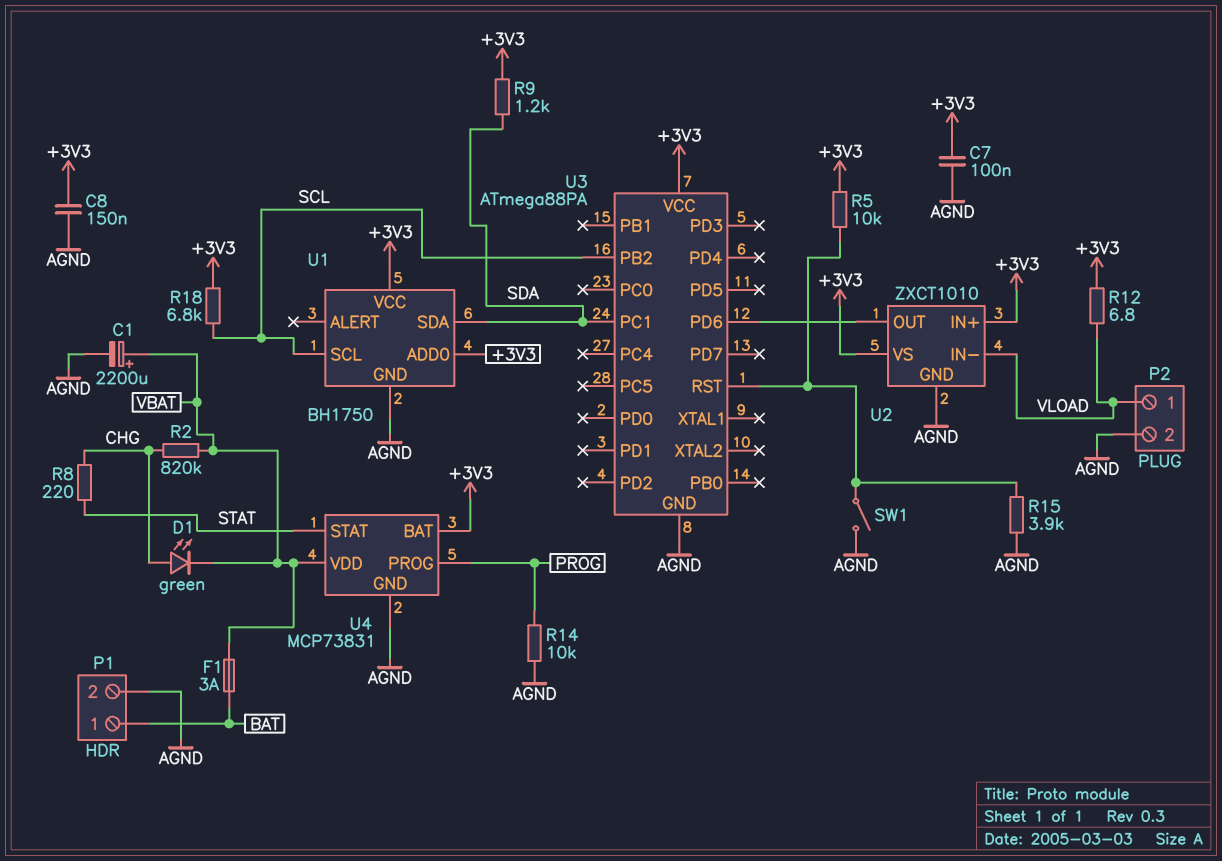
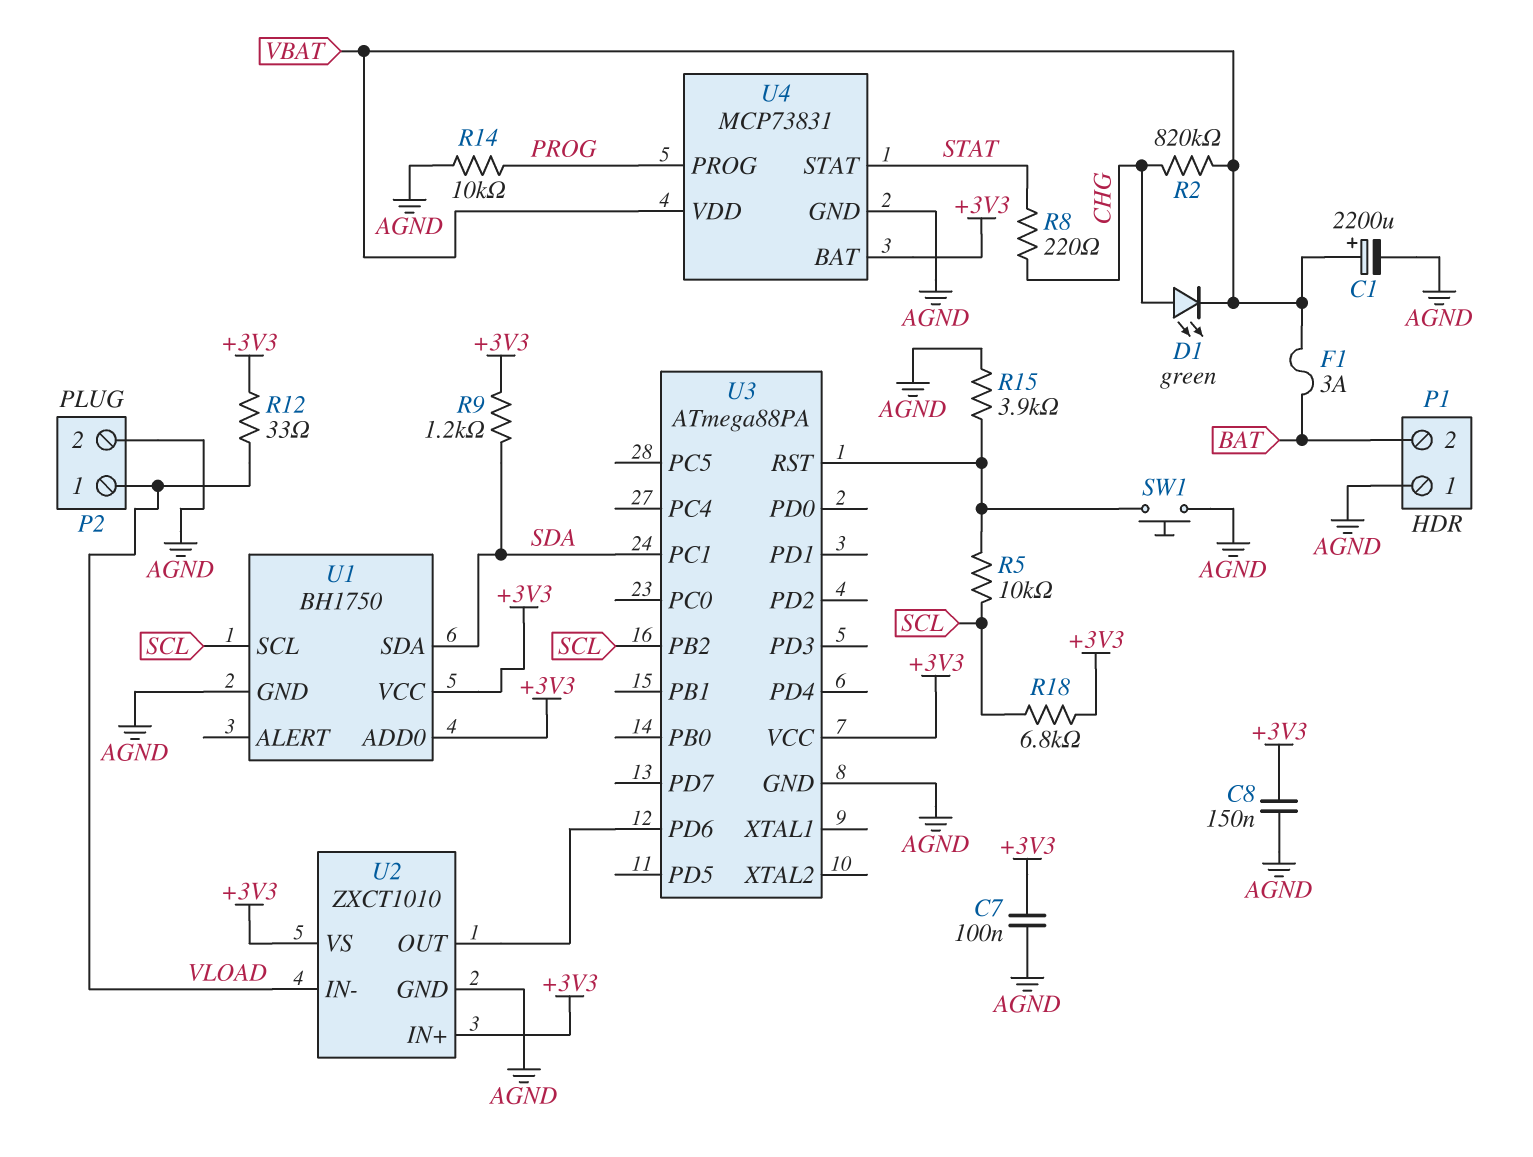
P1 pin 1: BAT -> AGND
P1 pin 2: AGND -> BAT
R5: 10k (+3V3, U3/RST) -> 10k (SCL, U3/RST)
R12: 6.8 (+3V3, VLOAD) -> 33 (+3V3, VLOAD)
SW1: switch (AGND, U3/RST) -> button (AGND, U3/RST)

